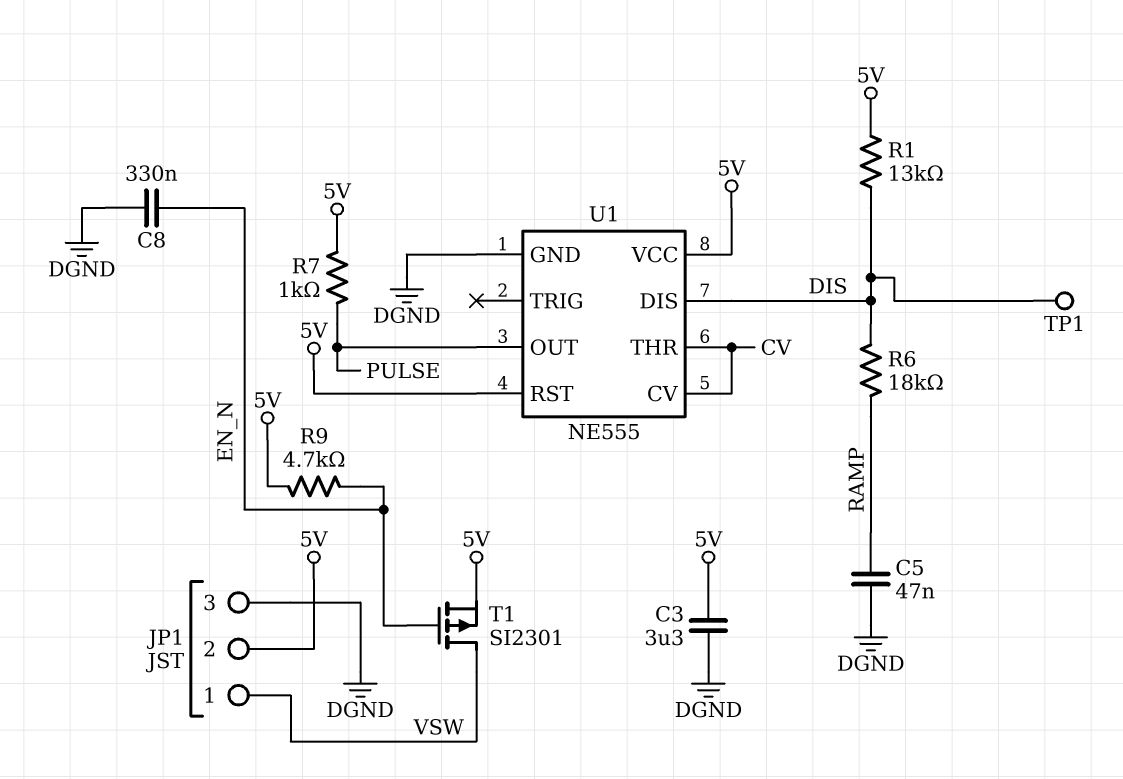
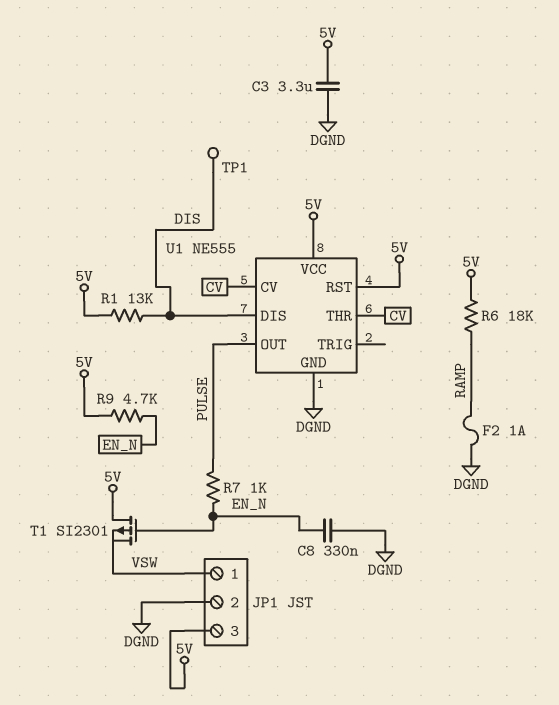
C5: 47nF (DGND, RAMP) -> none
F2: none -> 1A (DGND, RAMP)
JP1 pin 2: 5V -> DGND
JP1 pin 3: DGND -> 5V
R6: 18k (DIS, RAMP) -> 18k (5V, RAMP)
R7: 1k (5V, PULSE) -> 1k (EN_N, PULSE)
T1: PMOS SI2301 (G EN_N, D VSW, S 5V) -> PMOS SI2301 (G EN_N, D 5V, S VSW)

